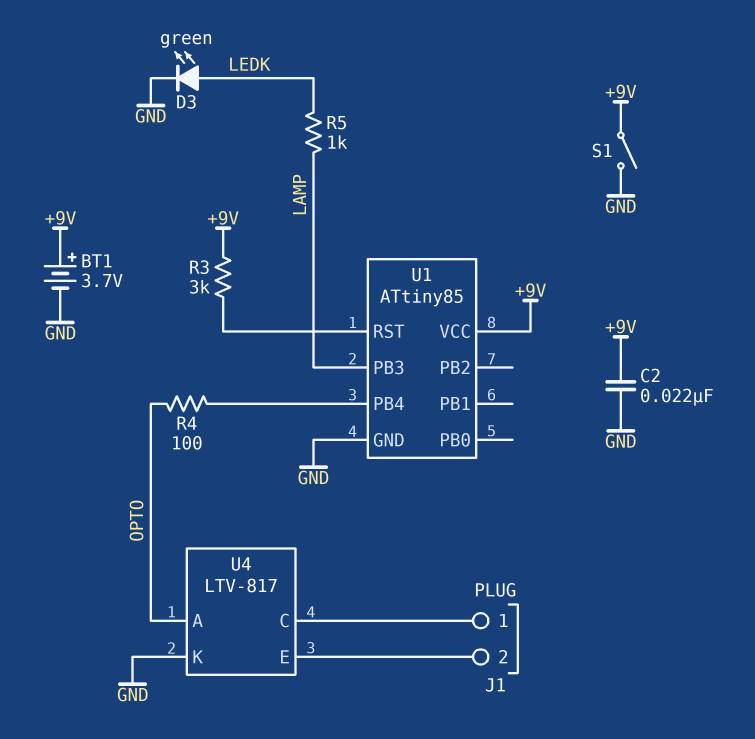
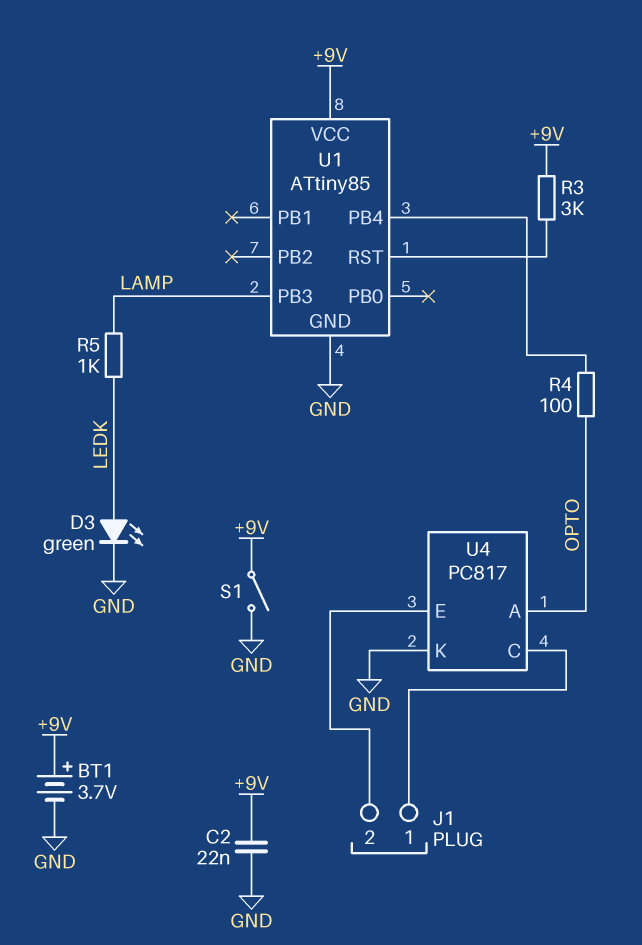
U4: LTV-817 -> PC817

